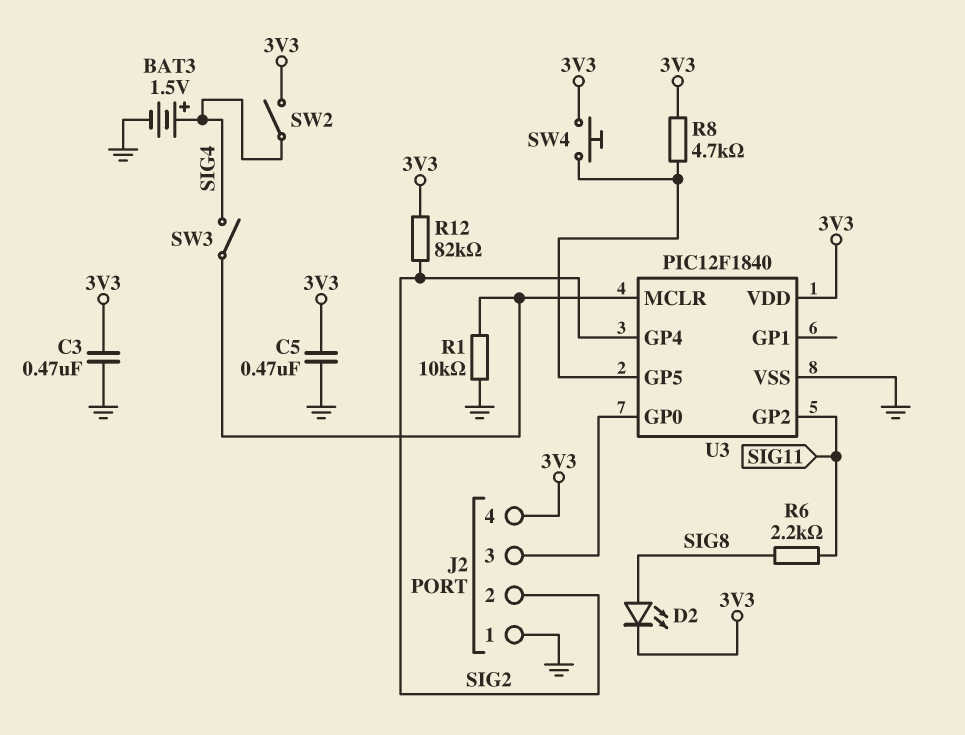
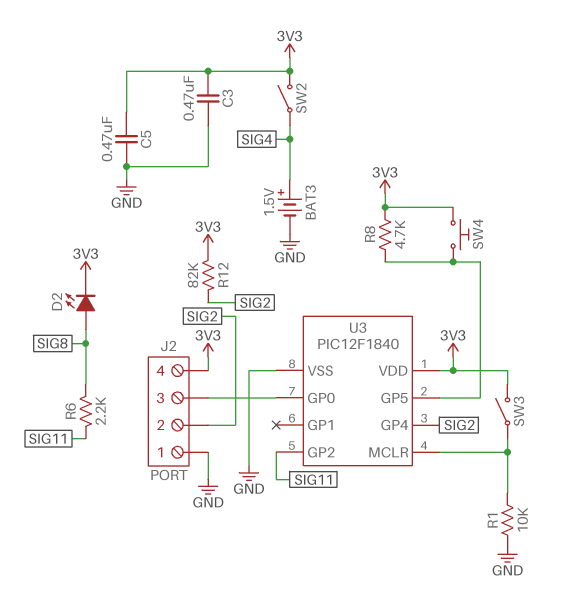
SW3: switch (SIG4, U3/MCLR) -> switch (3V3, U3/MCLR)

